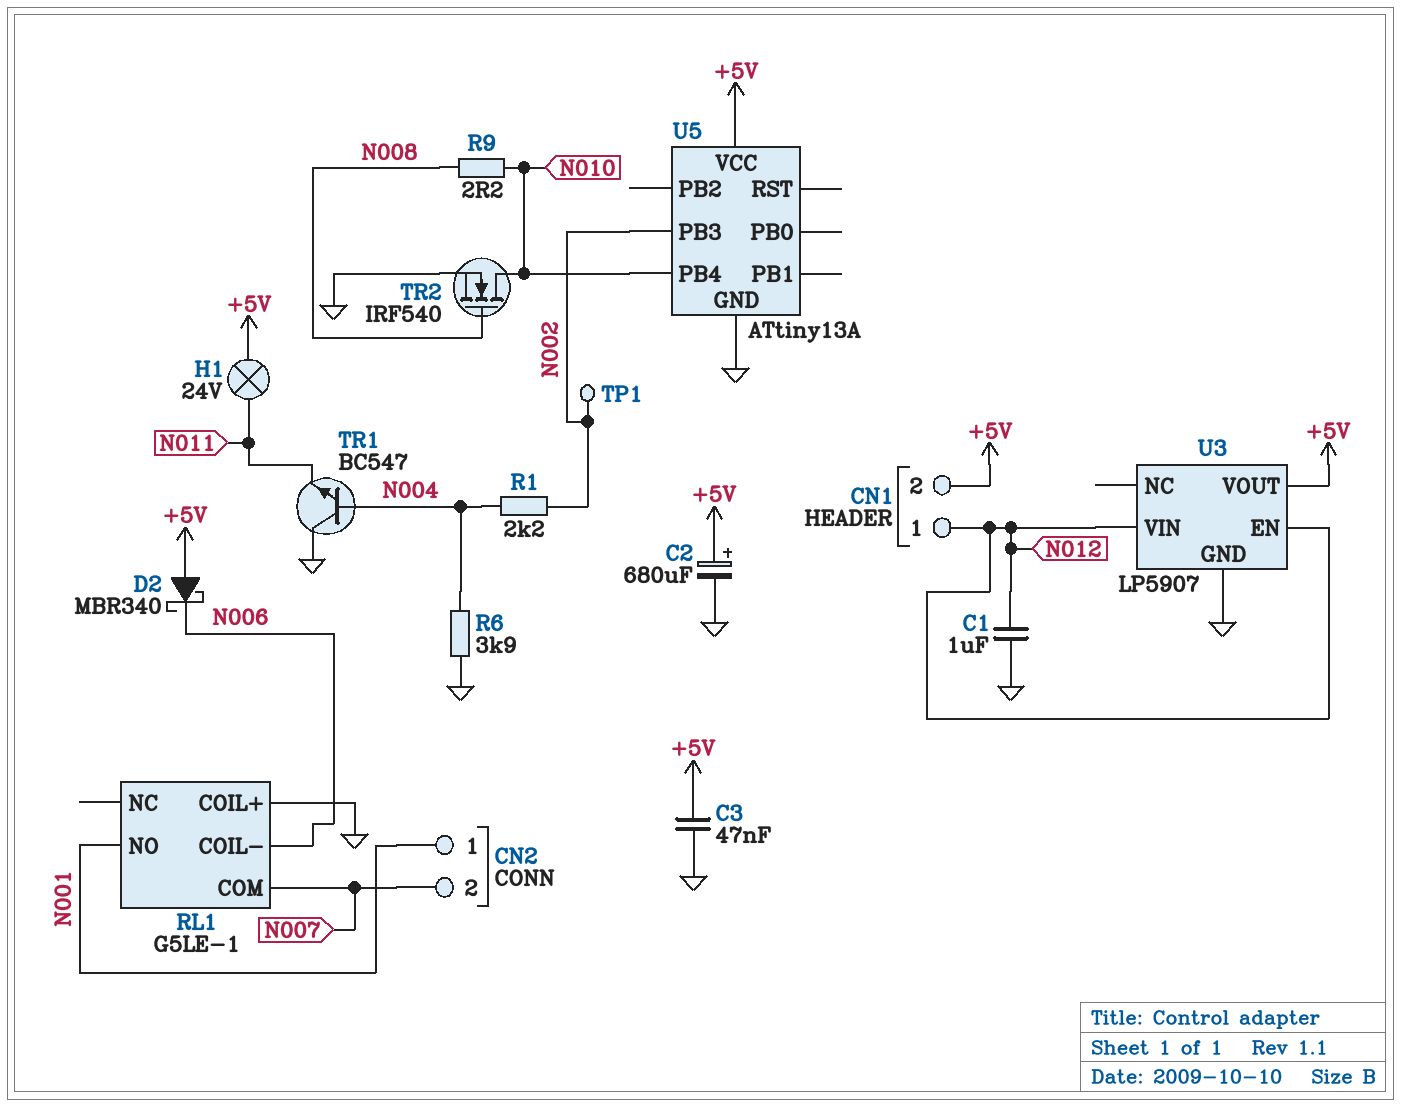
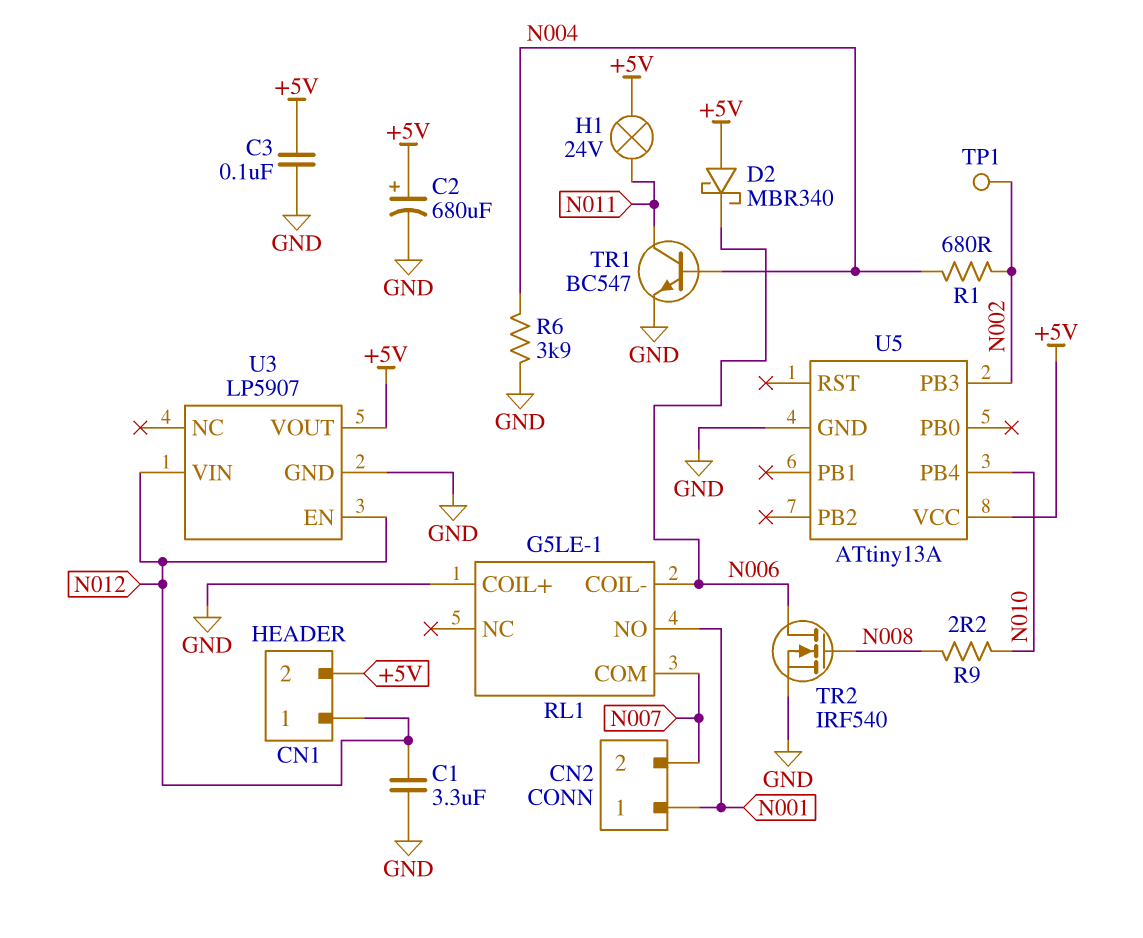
C1: 1uF (GND, N012) -> 3.3uF (GND, N012)
C3: 47nF (+5V, GND) -> 100nF (+5V, GND)
R1: 2.2k (N002, N004) -> 680 (N002, N004)
TR1: NPN BC547 (B N004, C GND, E N011) -> NPN BC547 (B N004, C N011, E GND)
TR2: NMOS IRF540 (G N008, D N010, S GND) -> NMOS IRF540 (G N008, D N006, S GND)

